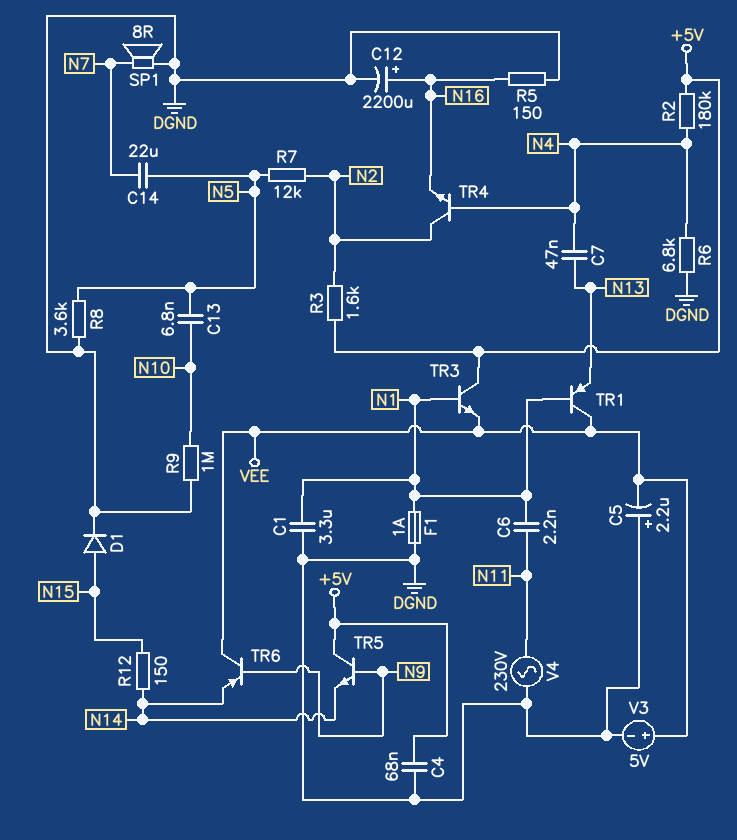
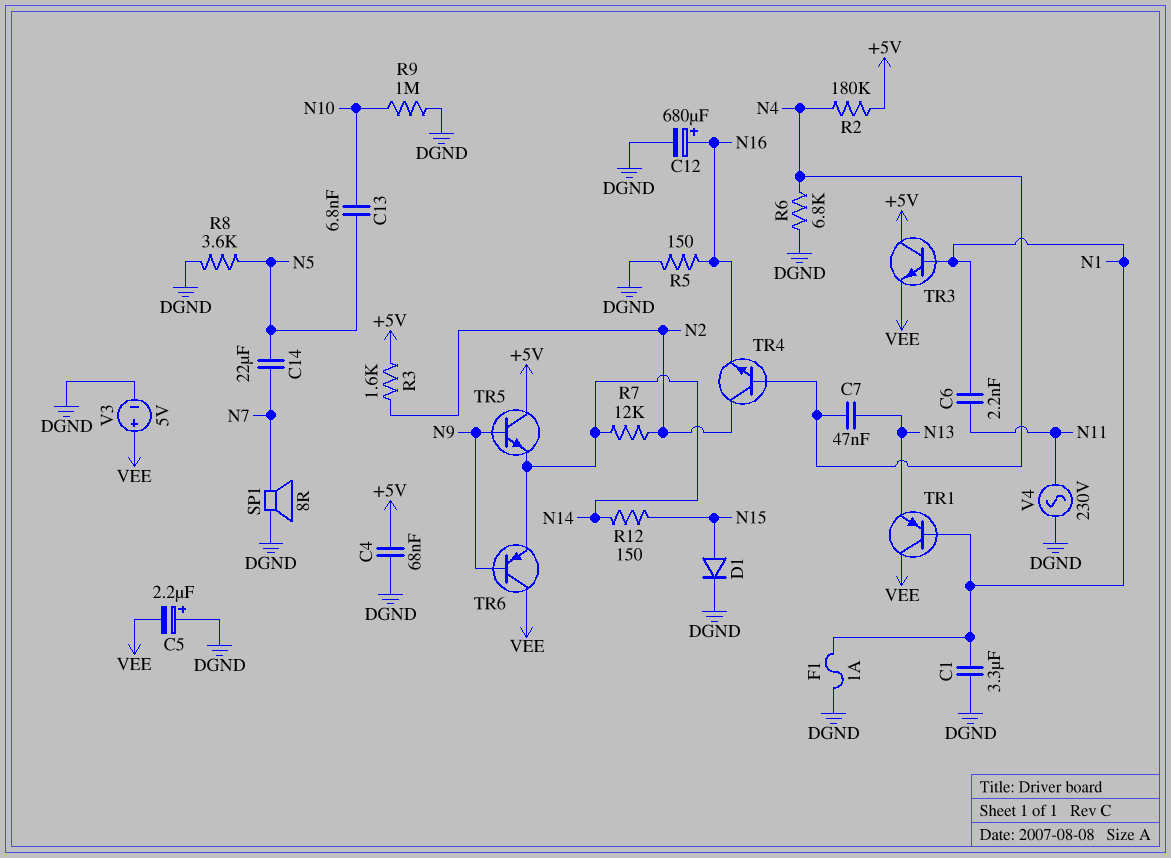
C12: 2200uF (plus N16, minus DGND) -> 680uF (plus N16, minus DGND)
R7: 12k (N2, N5) -> 12k (N2, N14)

